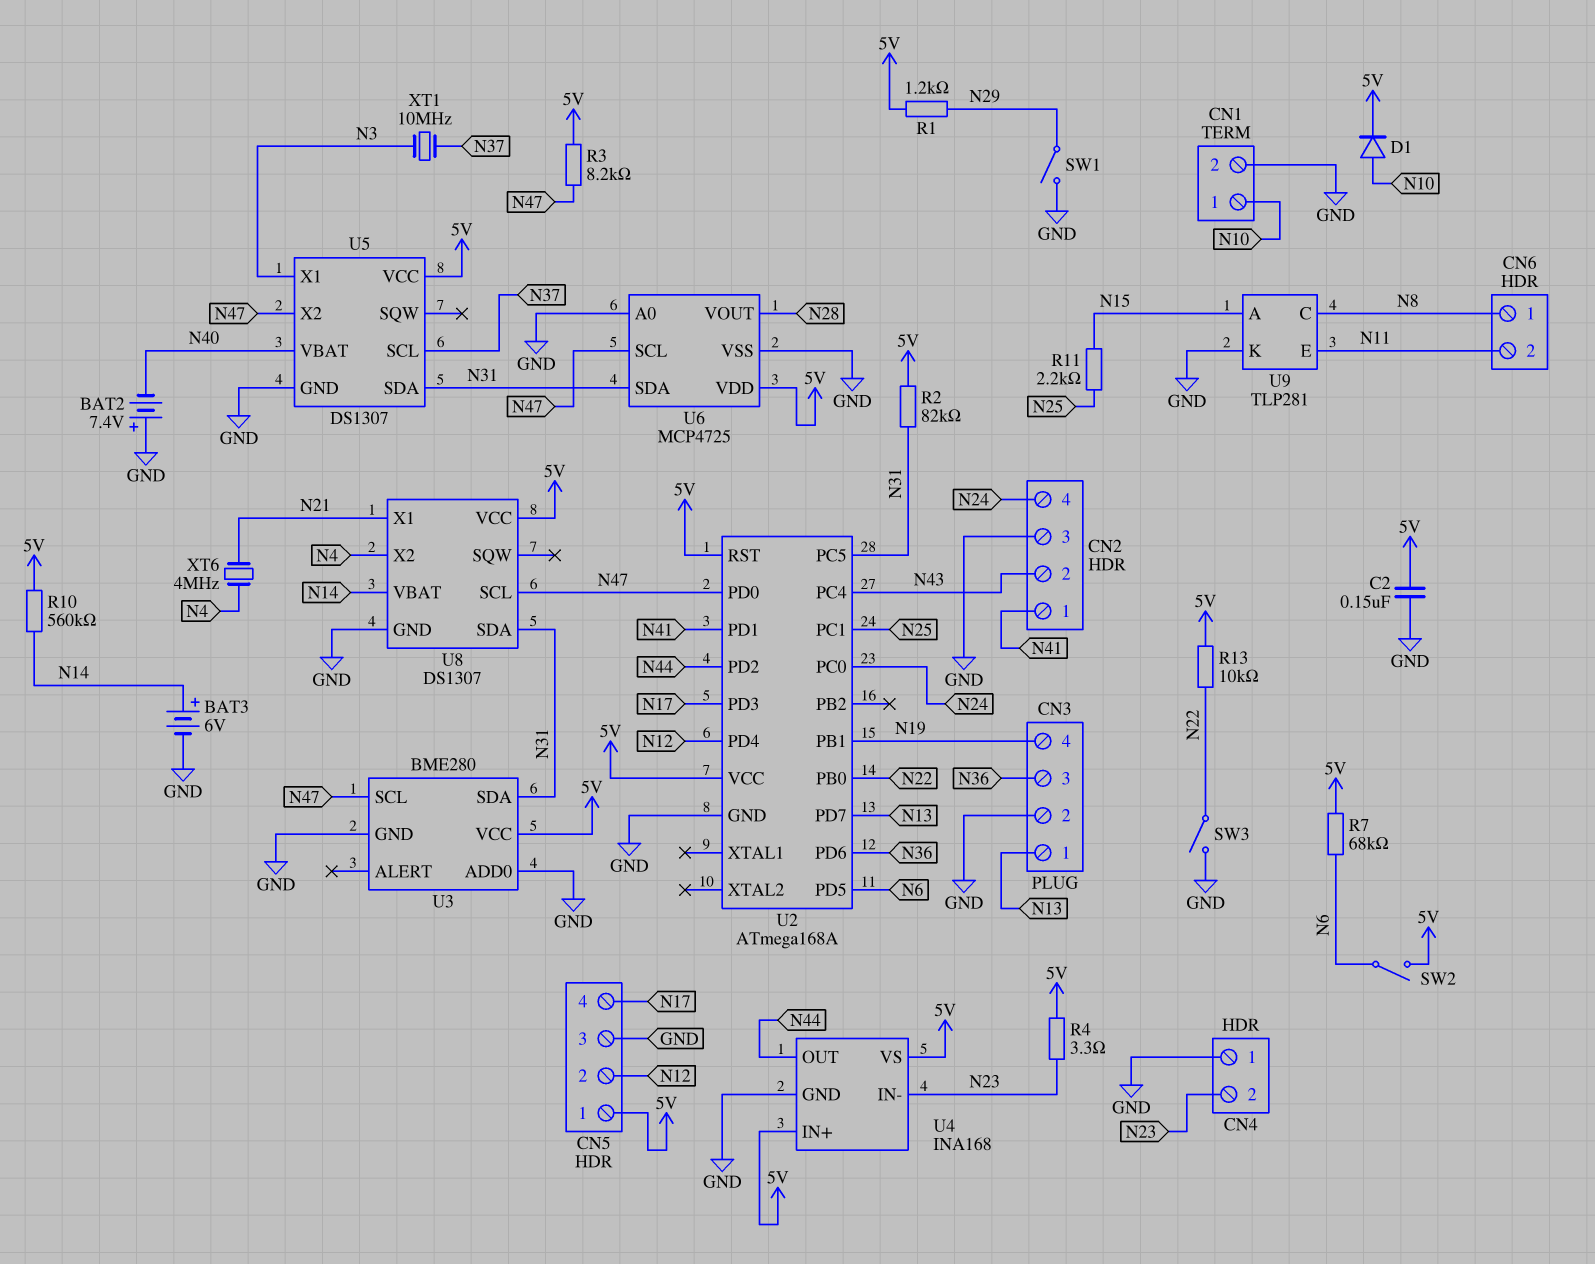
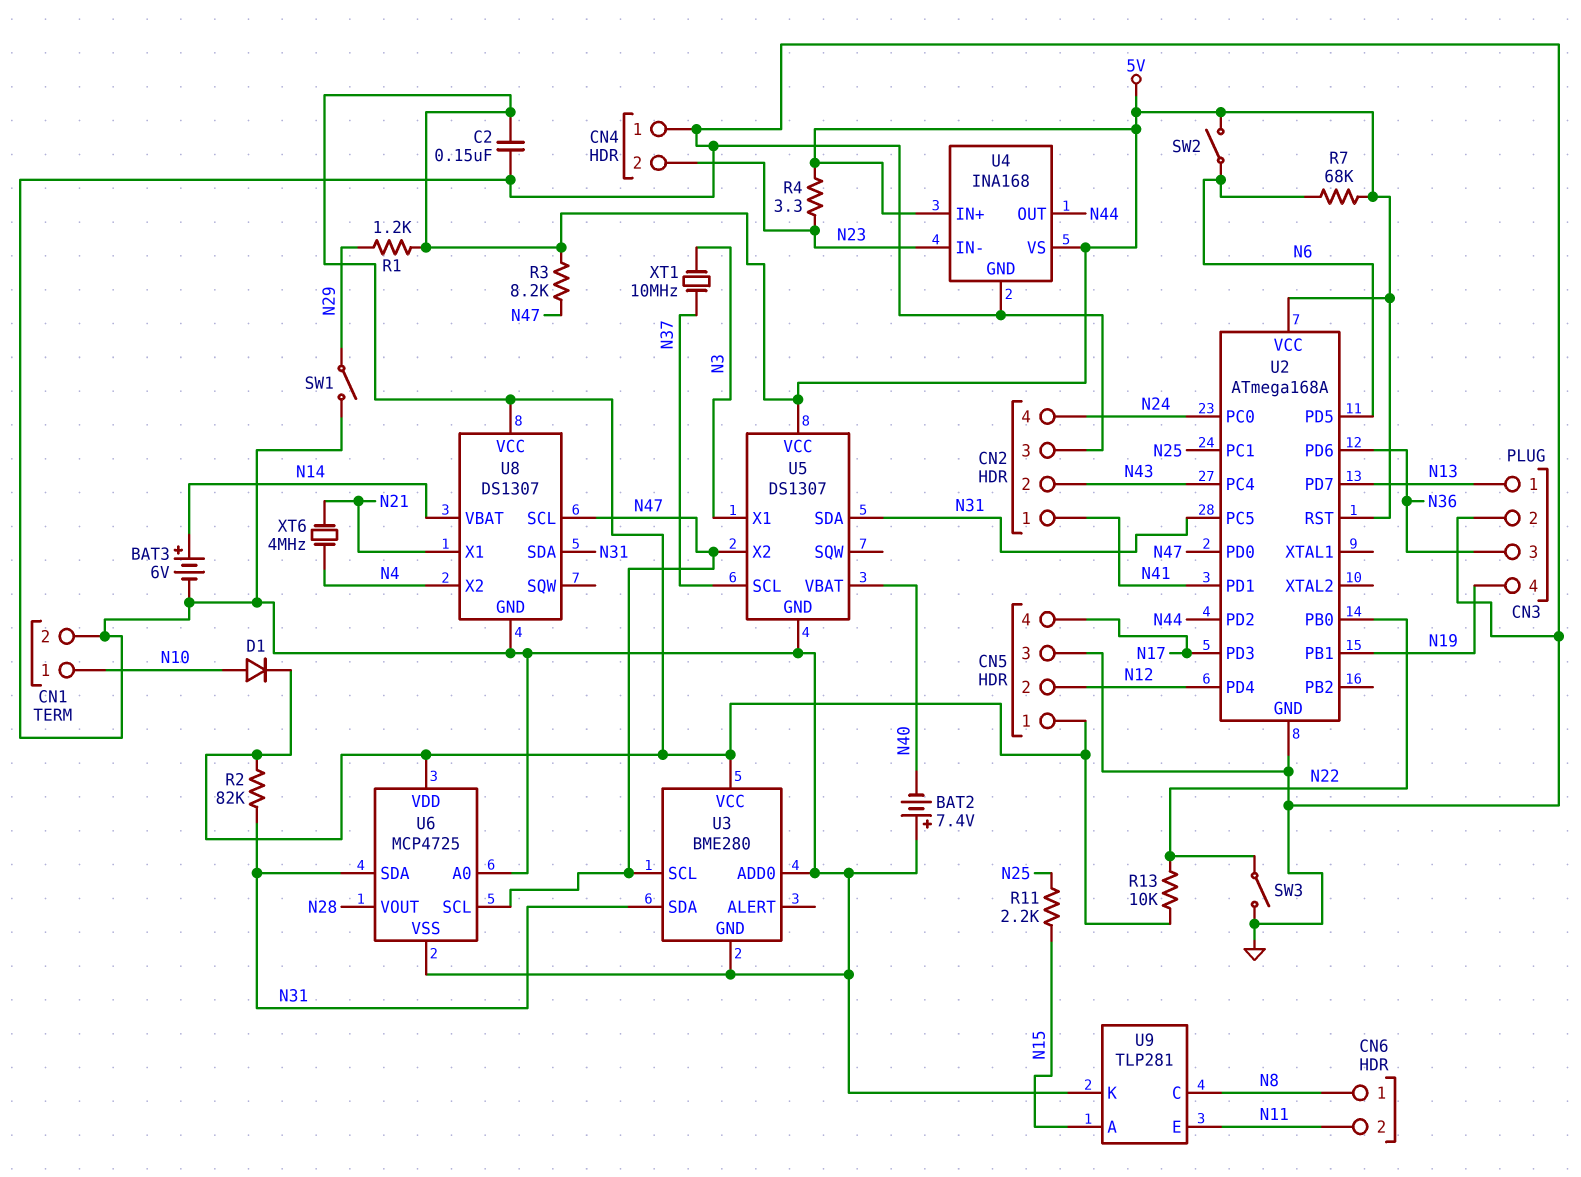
R10: 560k (5V, N14) -> none

